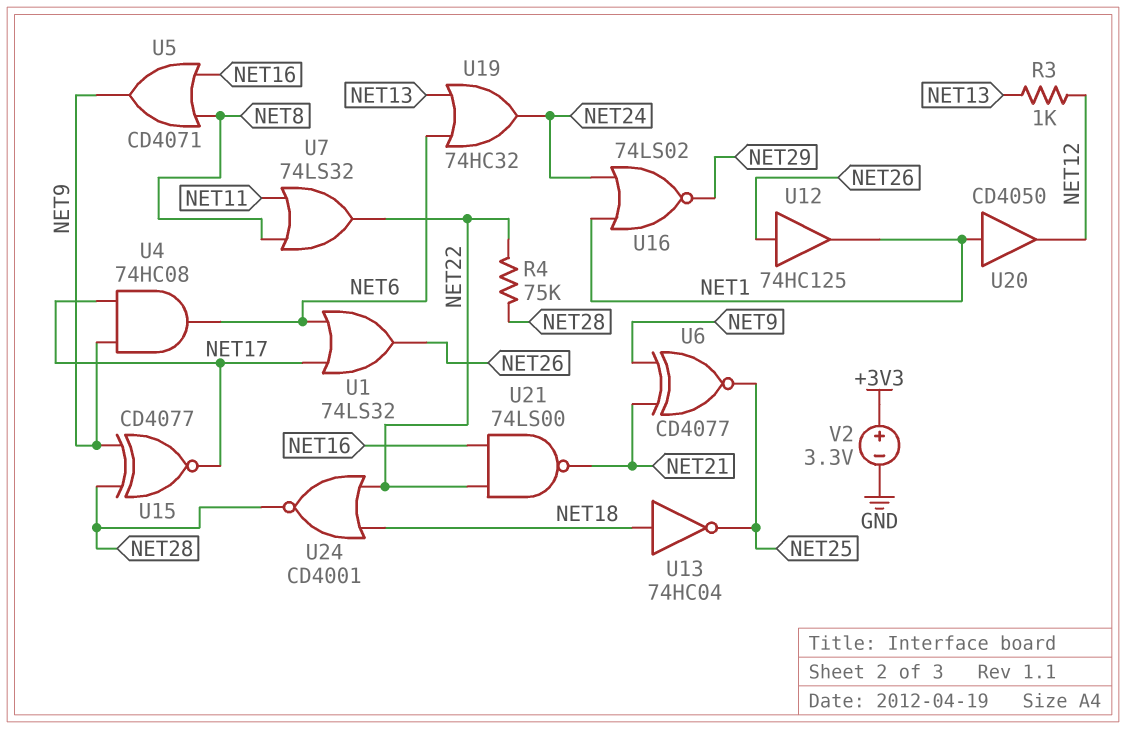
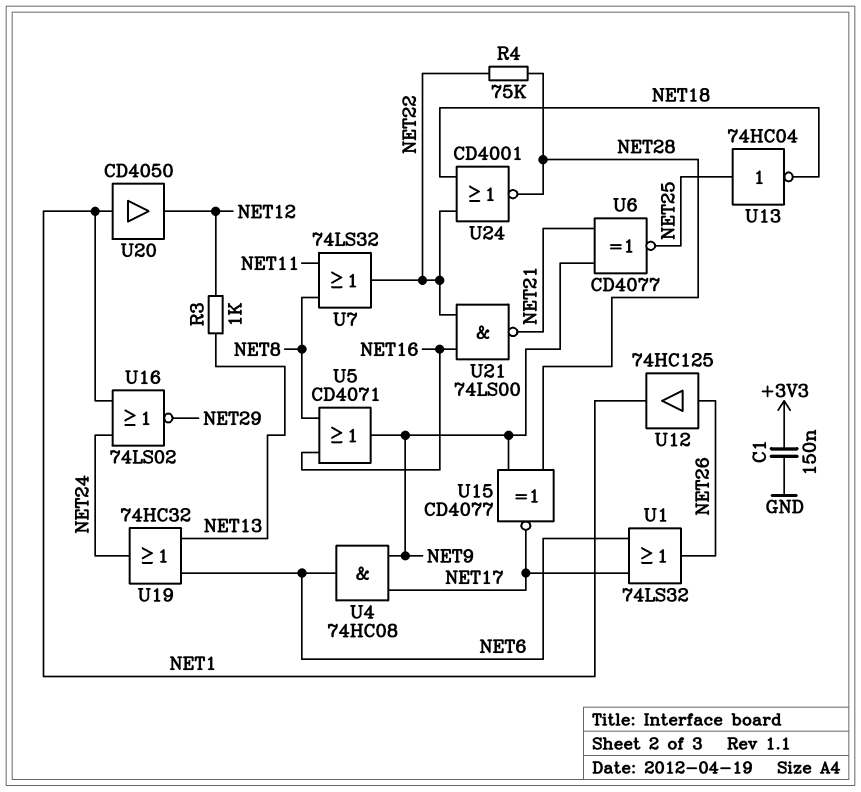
C1: none -> 150nF (+3V3, GND)
U13: NOT 74HC04 (in NET18, out NET25) -> NOT 74HC04 (in NET25, out NET18)
V2: 3.3V (plus +3V3, minus GND) -> none

